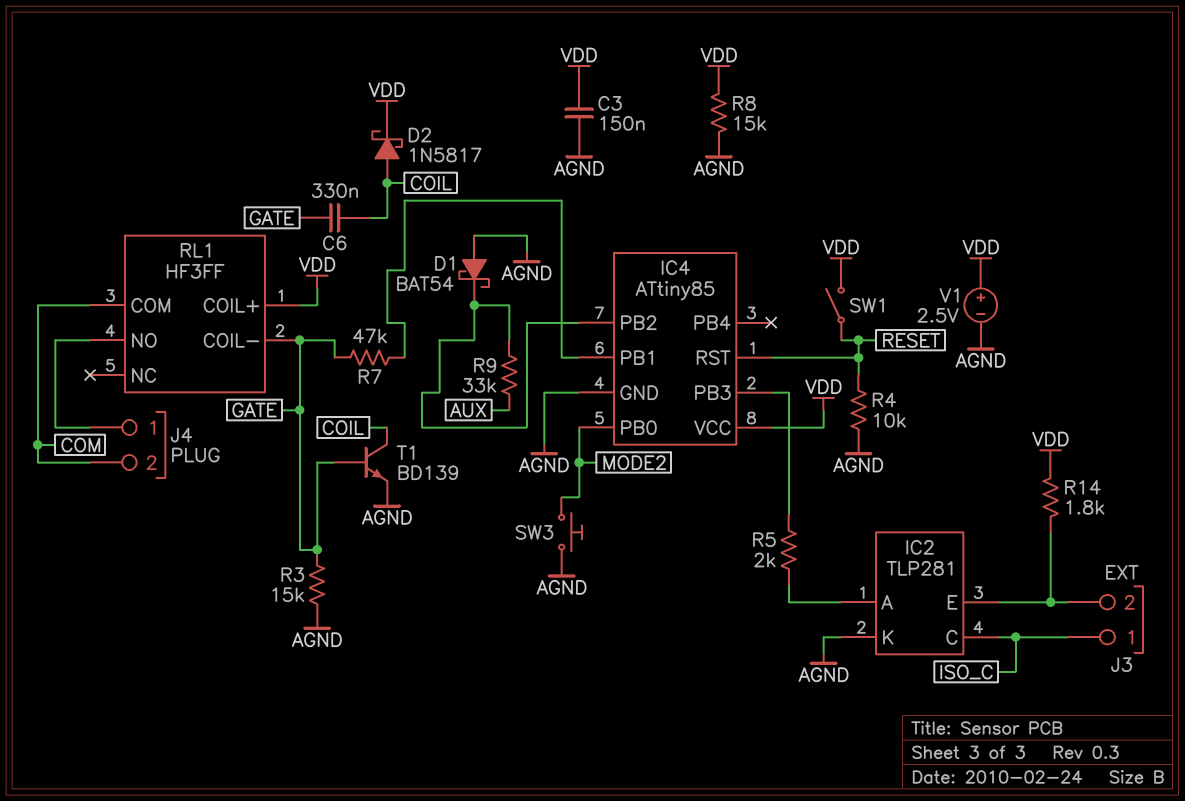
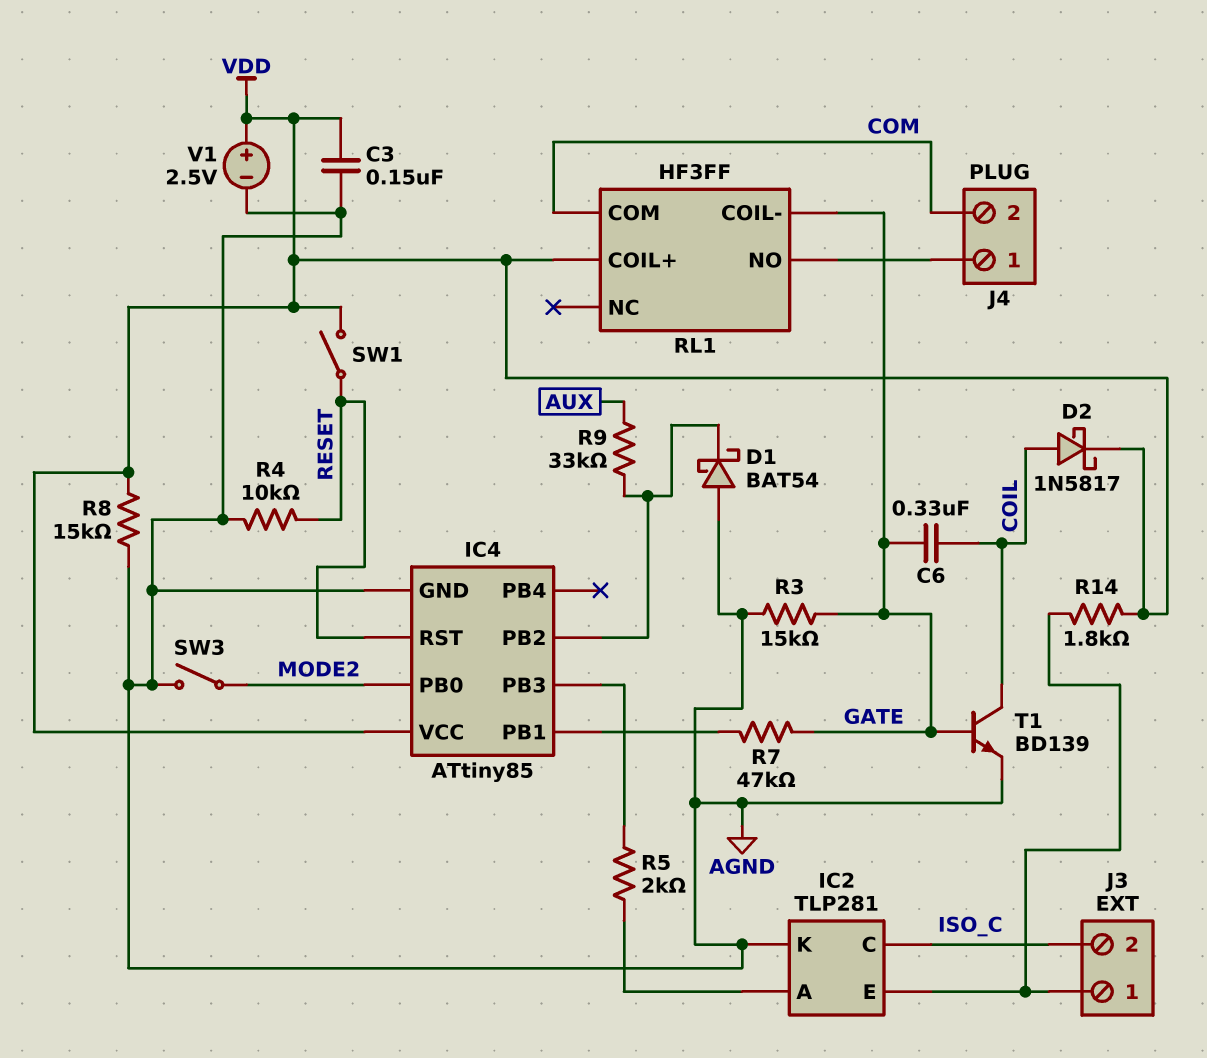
J3 pin 1: ISO_C -> IC2/E
J3 pin 2: IC2/E -> ISO_C
SW3: button (AGND, MODE2) -> switch (AGND, MODE2)

